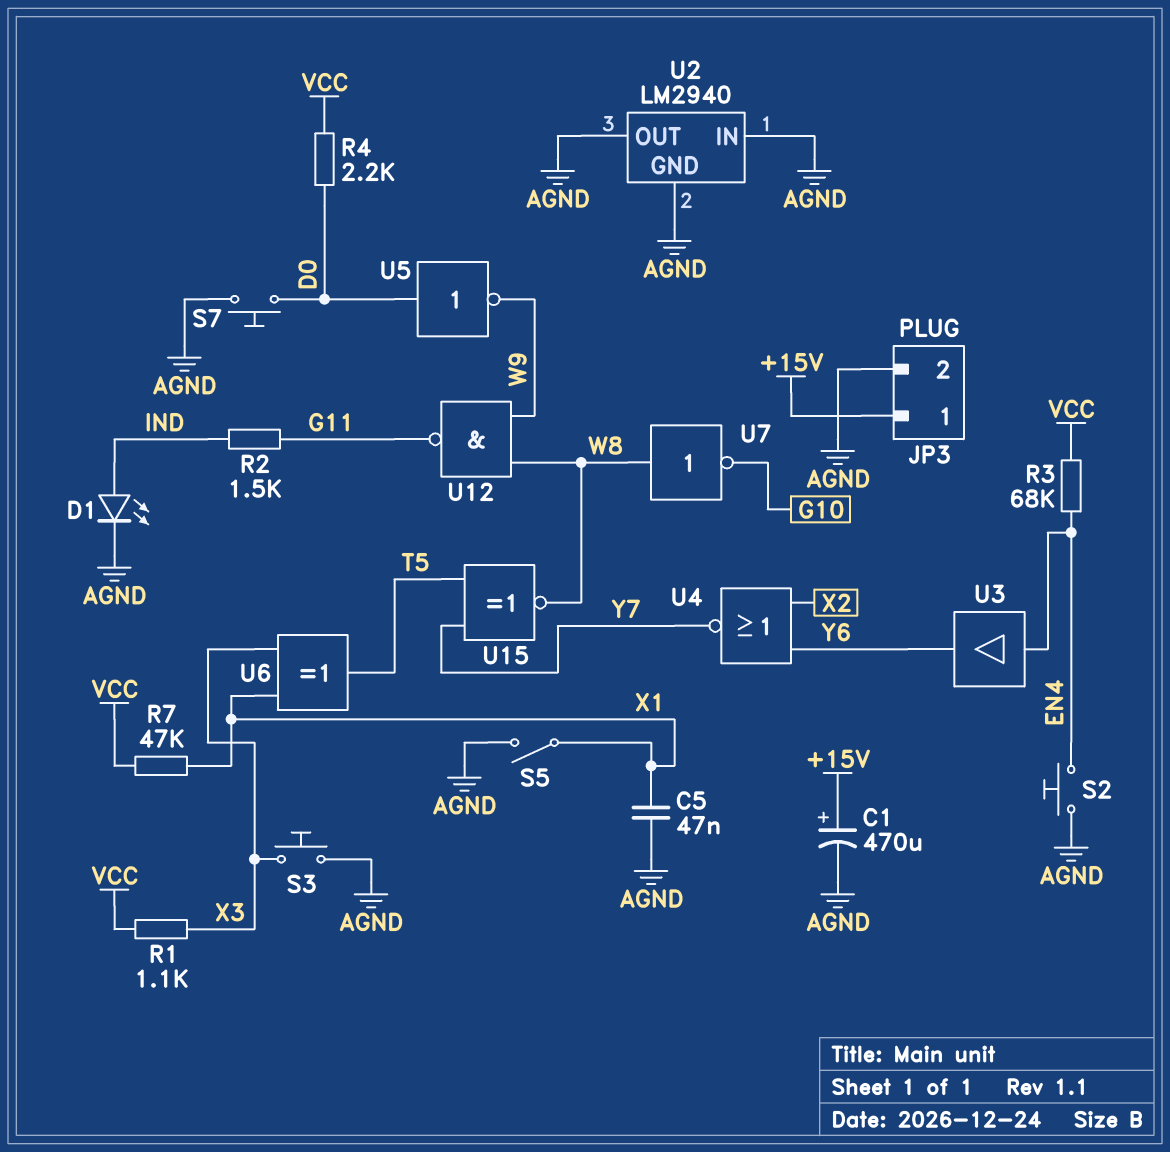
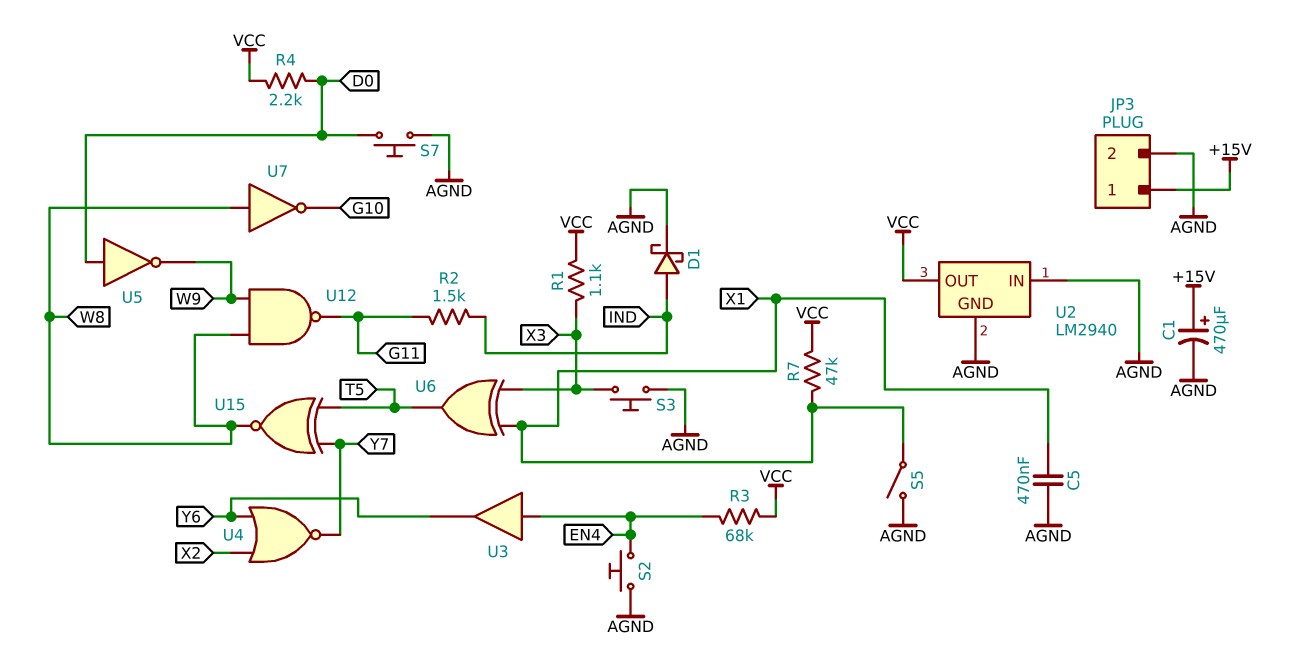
C5: 47nF (AGND, X1) -> 470nF (AGND, X1)
D1: LED (A IND, K AGND) -> schottky (A IND, K AGND)
U2 pin OUT: AGND -> VCC

